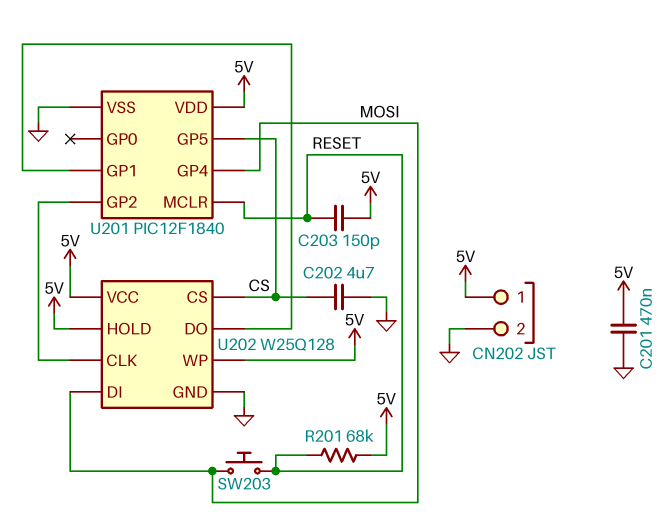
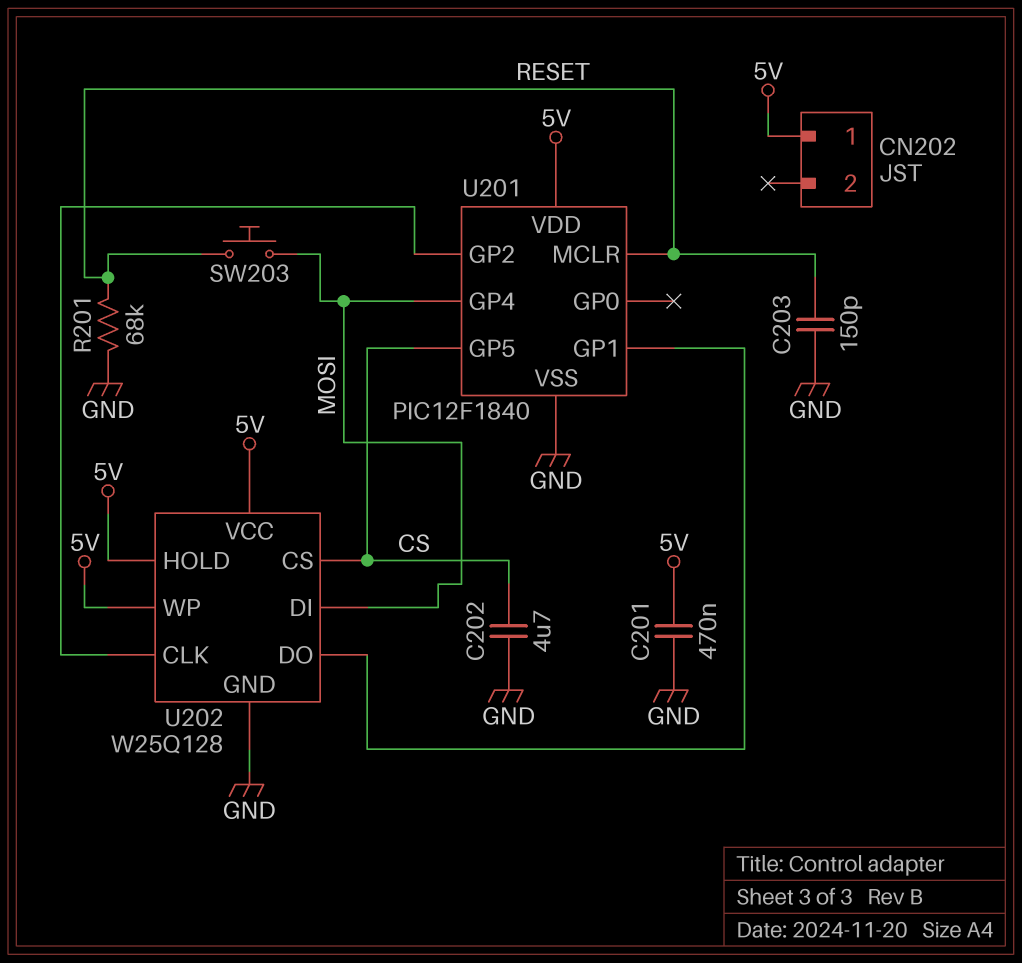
C203: 150pF (5V, RESET) -> 150pF (GND, RESET)
CN202 pin 2: GND -> none
R201: 68k (5V, RESET) -> 68k (GND, RESET)

